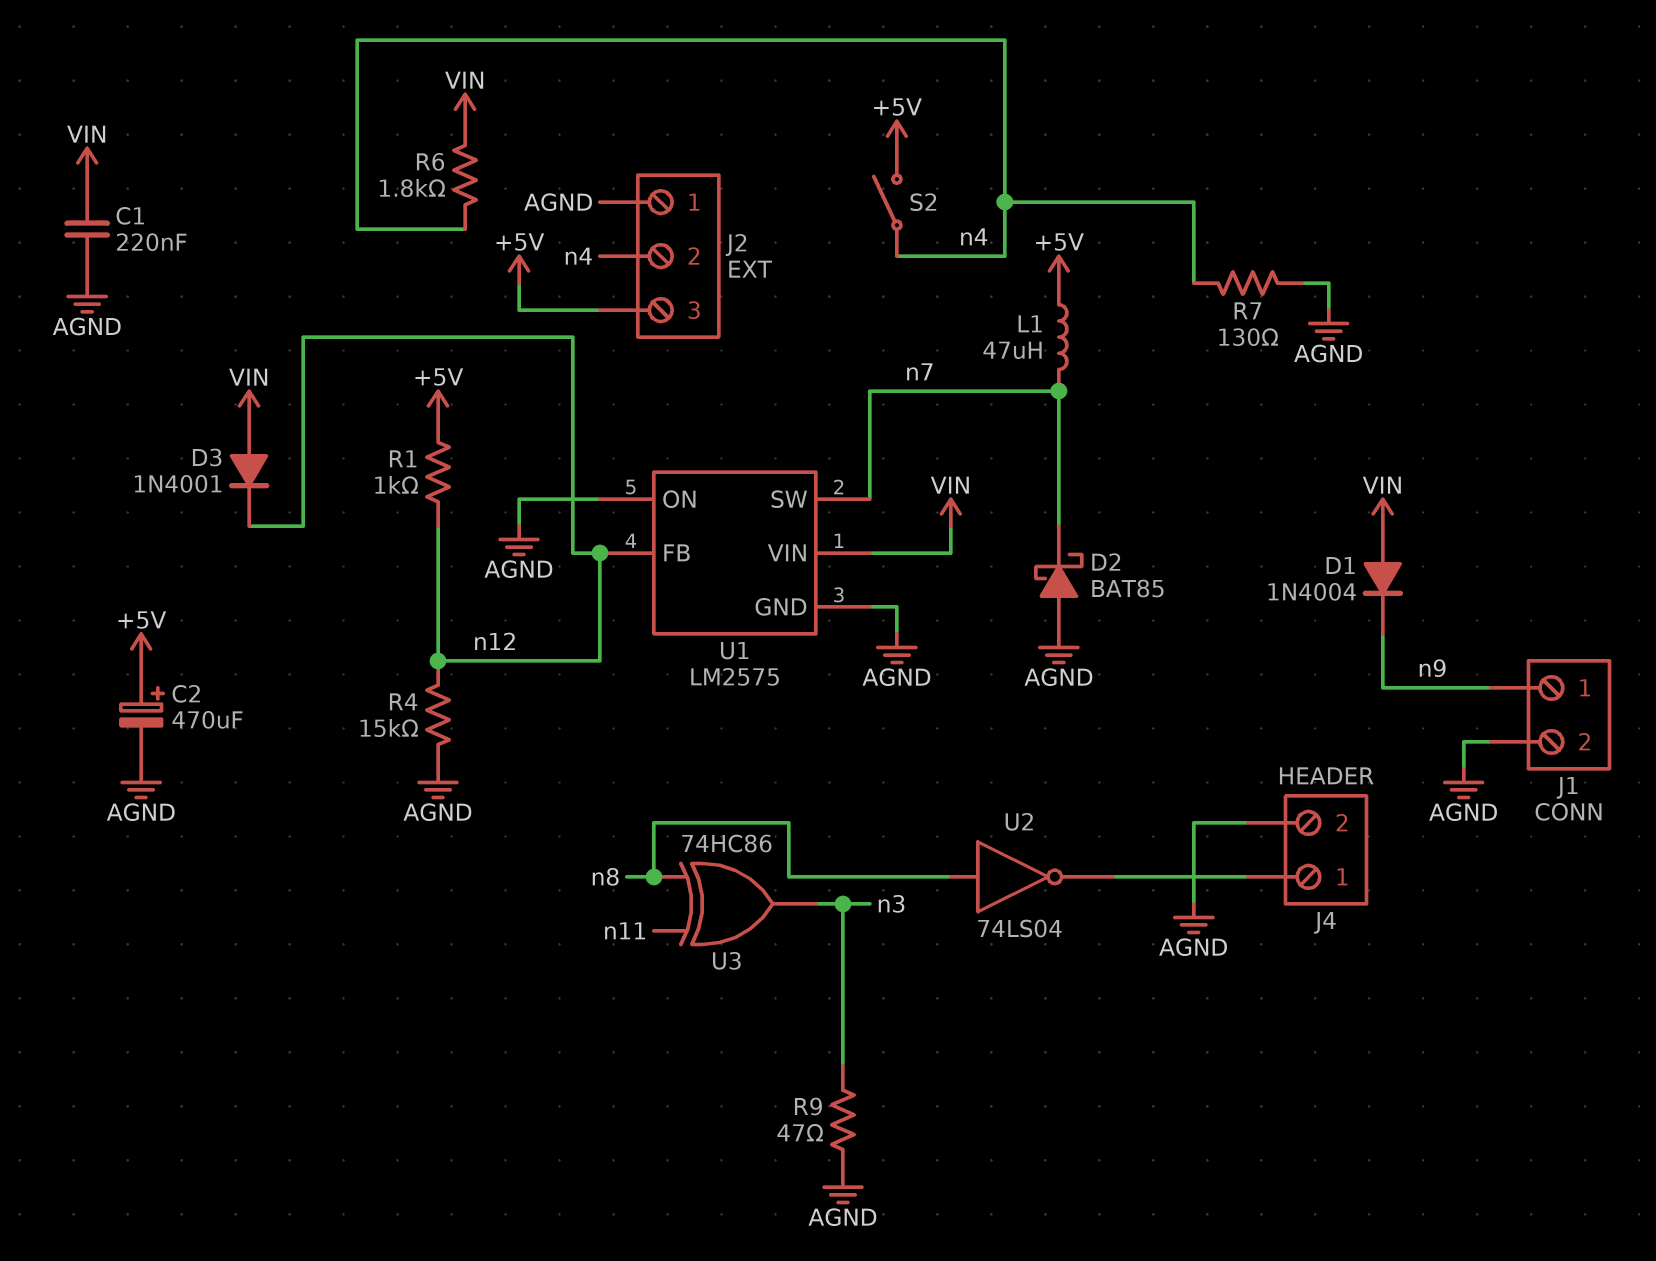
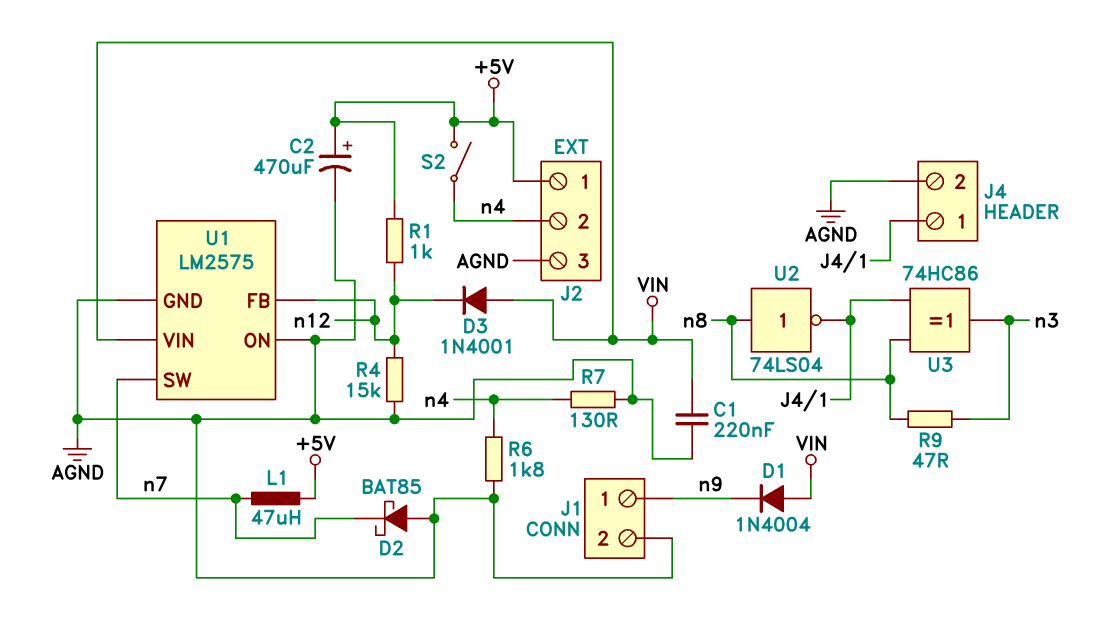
J2 pin 1: AGND -> +5V
J2 pin 3: +5V -> AGND
R6: 1.8k (VIN, n4) -> 1.8k (AGND, n4)
R9: 47 (AGND, n3) -> 47 (n3, n8)
U3: XOR 74HC86 (in n8, in n11, out n3) -> XOR 74HC86 (in J4/1, in n8, out n3)

